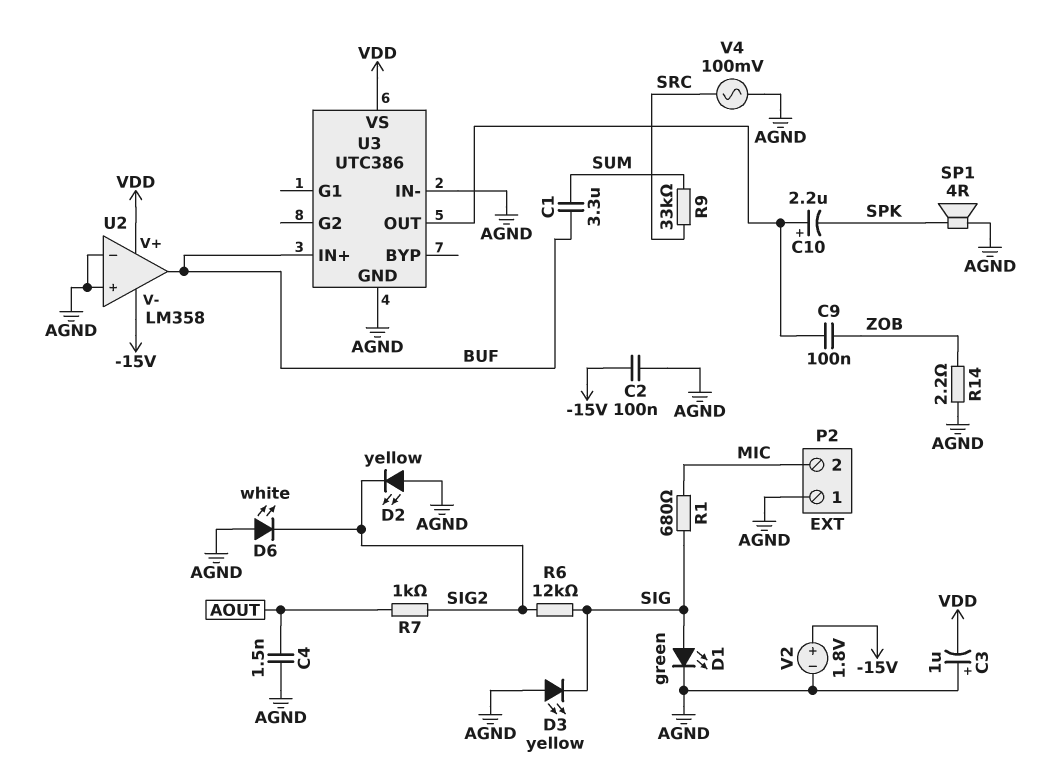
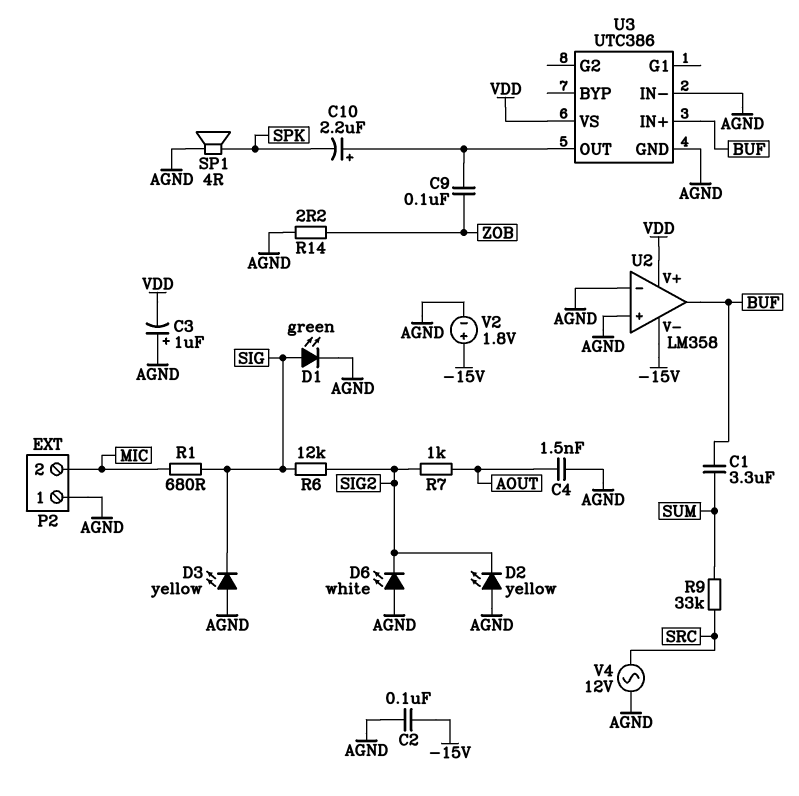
V4: AC 100mV (AGND, SRC) -> AC 12V (AGND, SRC)

